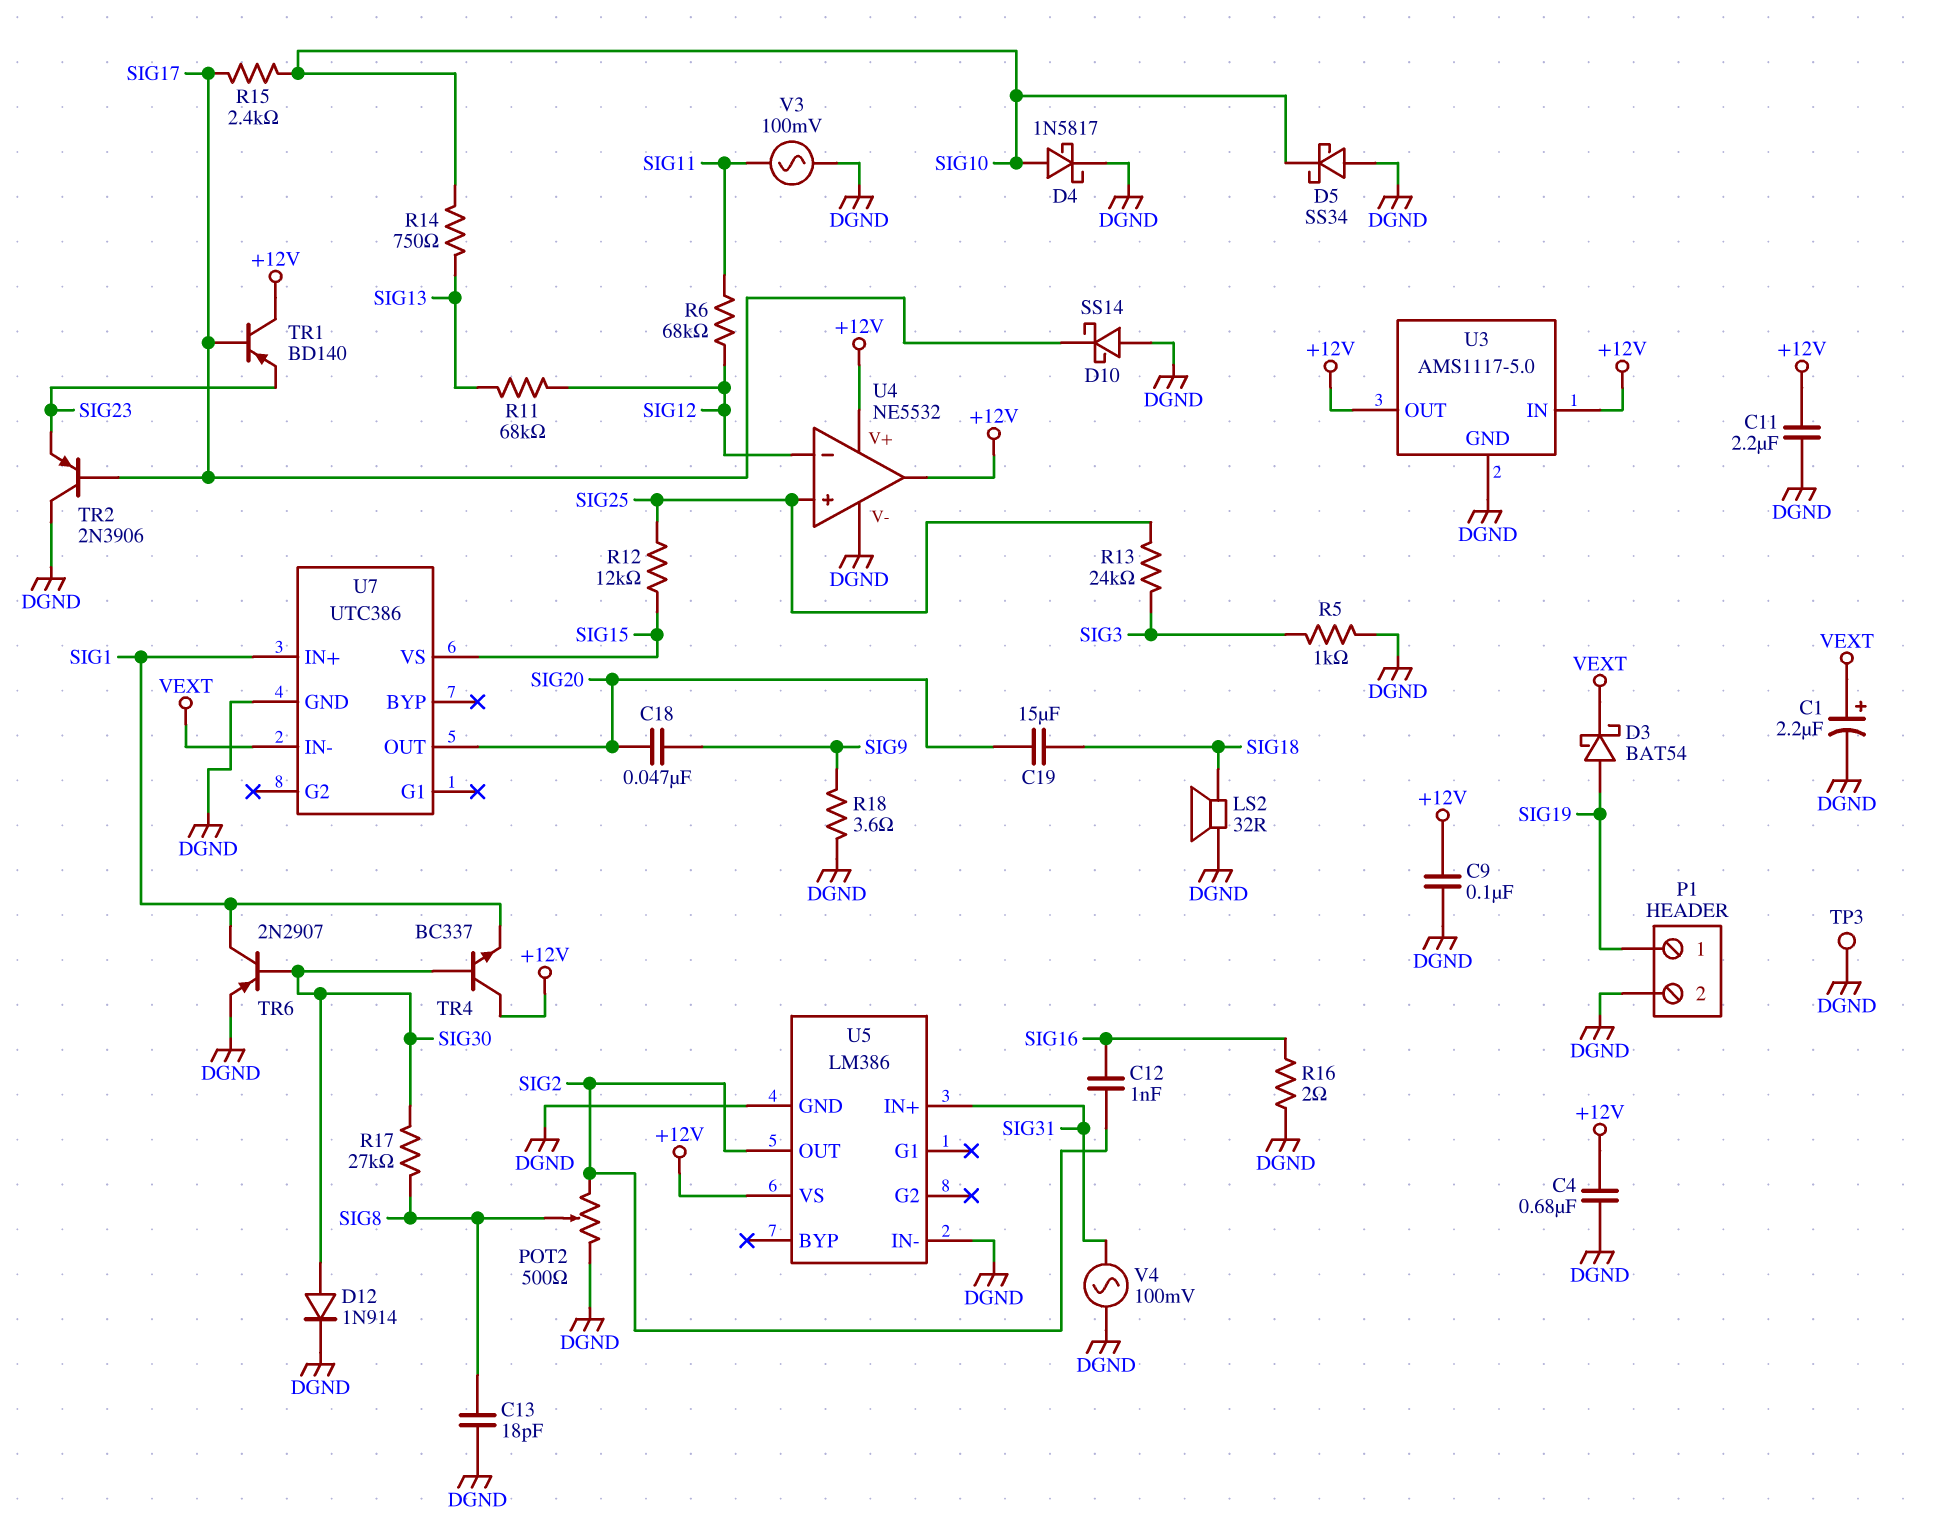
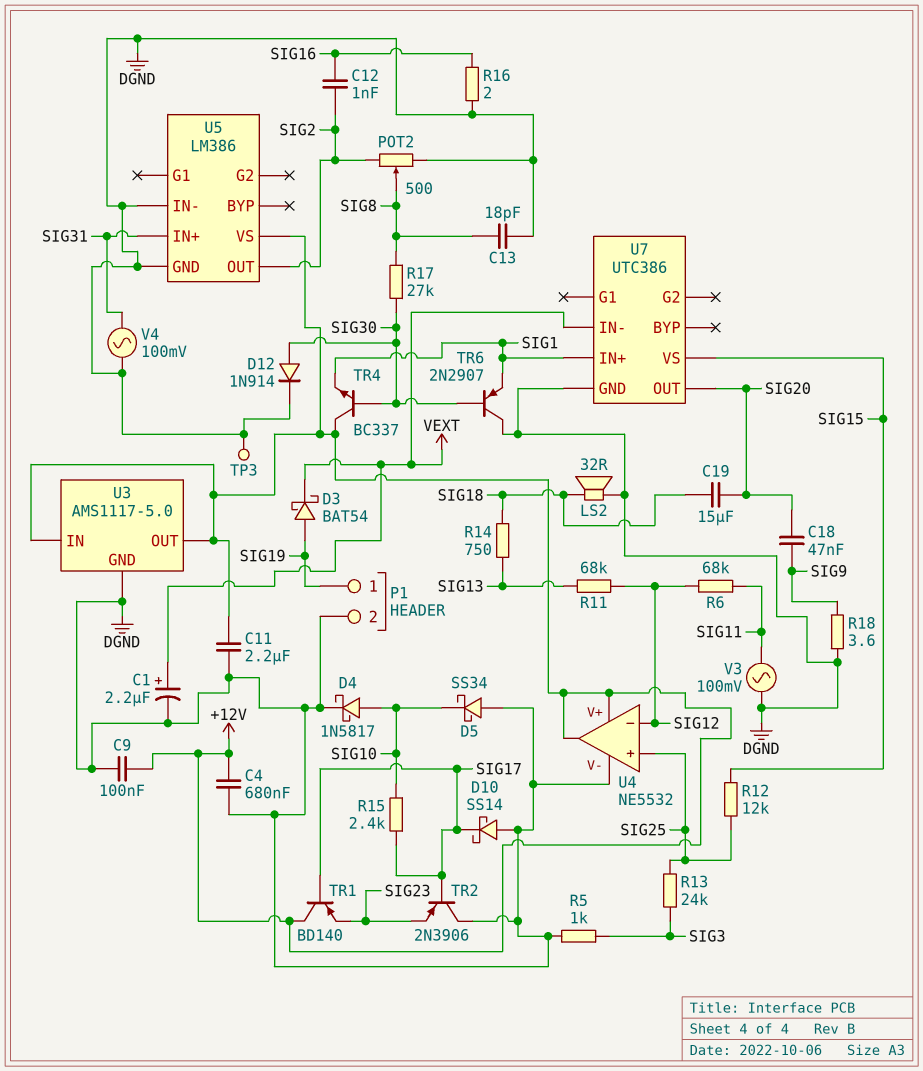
R14: 750 (SIG10, SIG13) -> 750 (SIG13, SIG18)
TR6: PNP 2N2907 (B SIG30, C SIG1, E DGND) -> PNP 2N2907 (B SIG30, C DGND, E SIG1)

